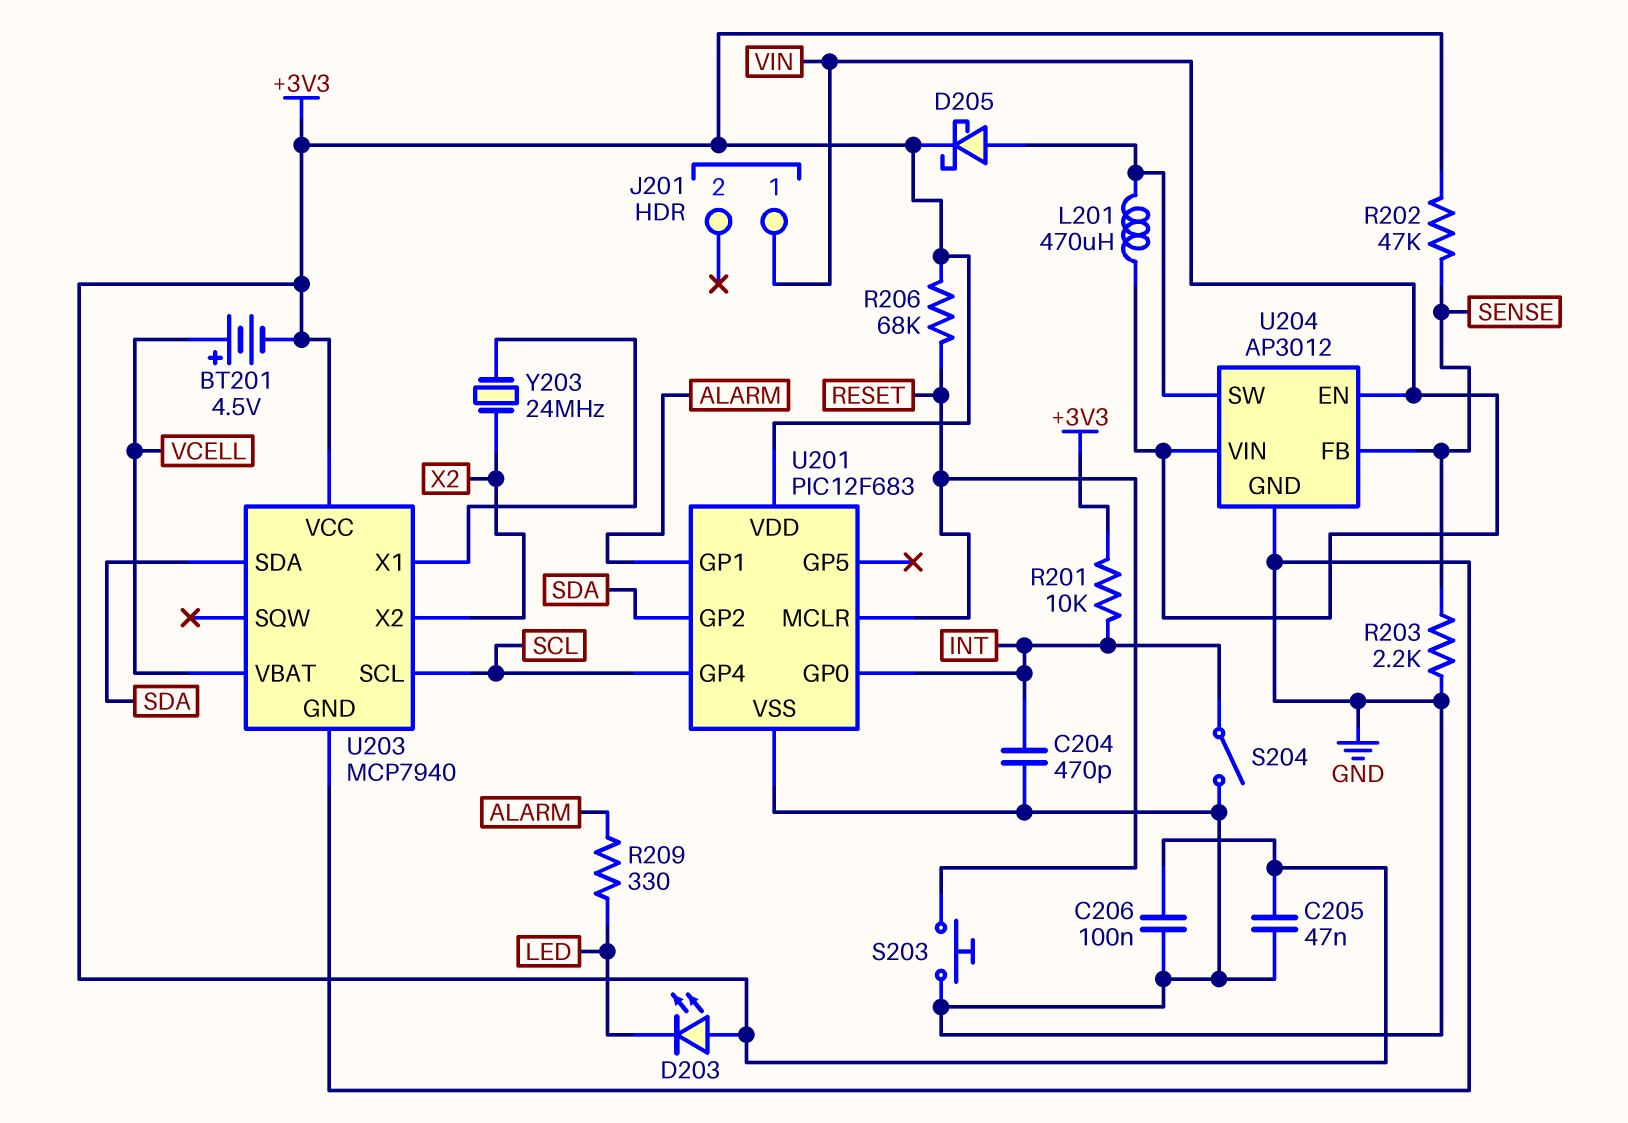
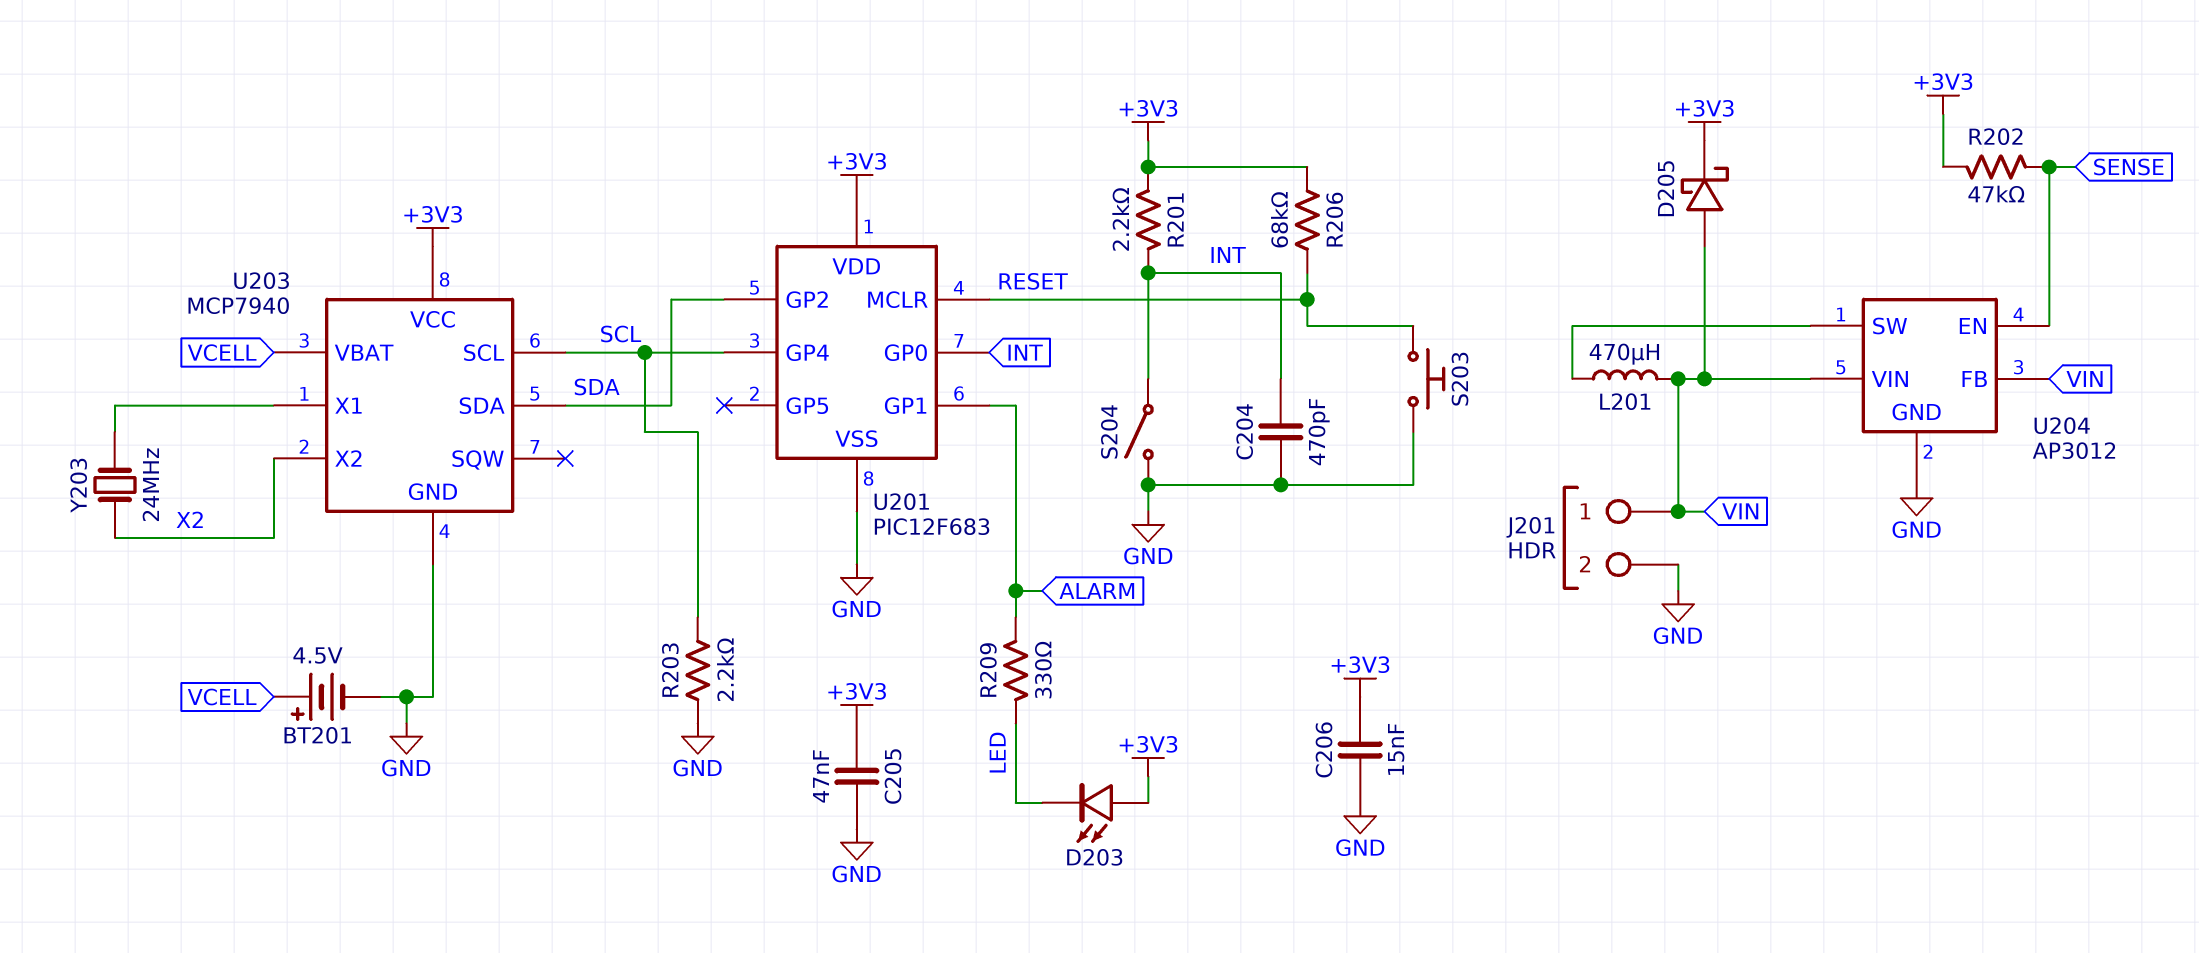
BT201: 4.5V (plus VCELL, minus +3V3) -> 4.5V (plus VCELL, minus GND)
C206: 100nF (+3V3, GND) -> 15nF (+3V3, GND)
D205: schottky (A U204/SW, K +3V3) -> schottky (A VIN, K +3V3)
J201 pin 2: none -> GND
R201: 10k (+3V3, INT) -> 2.2k (+3V3, INT)
R203: 2.2k (GND, SENSE) -> 2.2k (GND, SCL)
U204 pin EN: VIN -> SENSE
U204 pin FB: SENSE -> VIN

